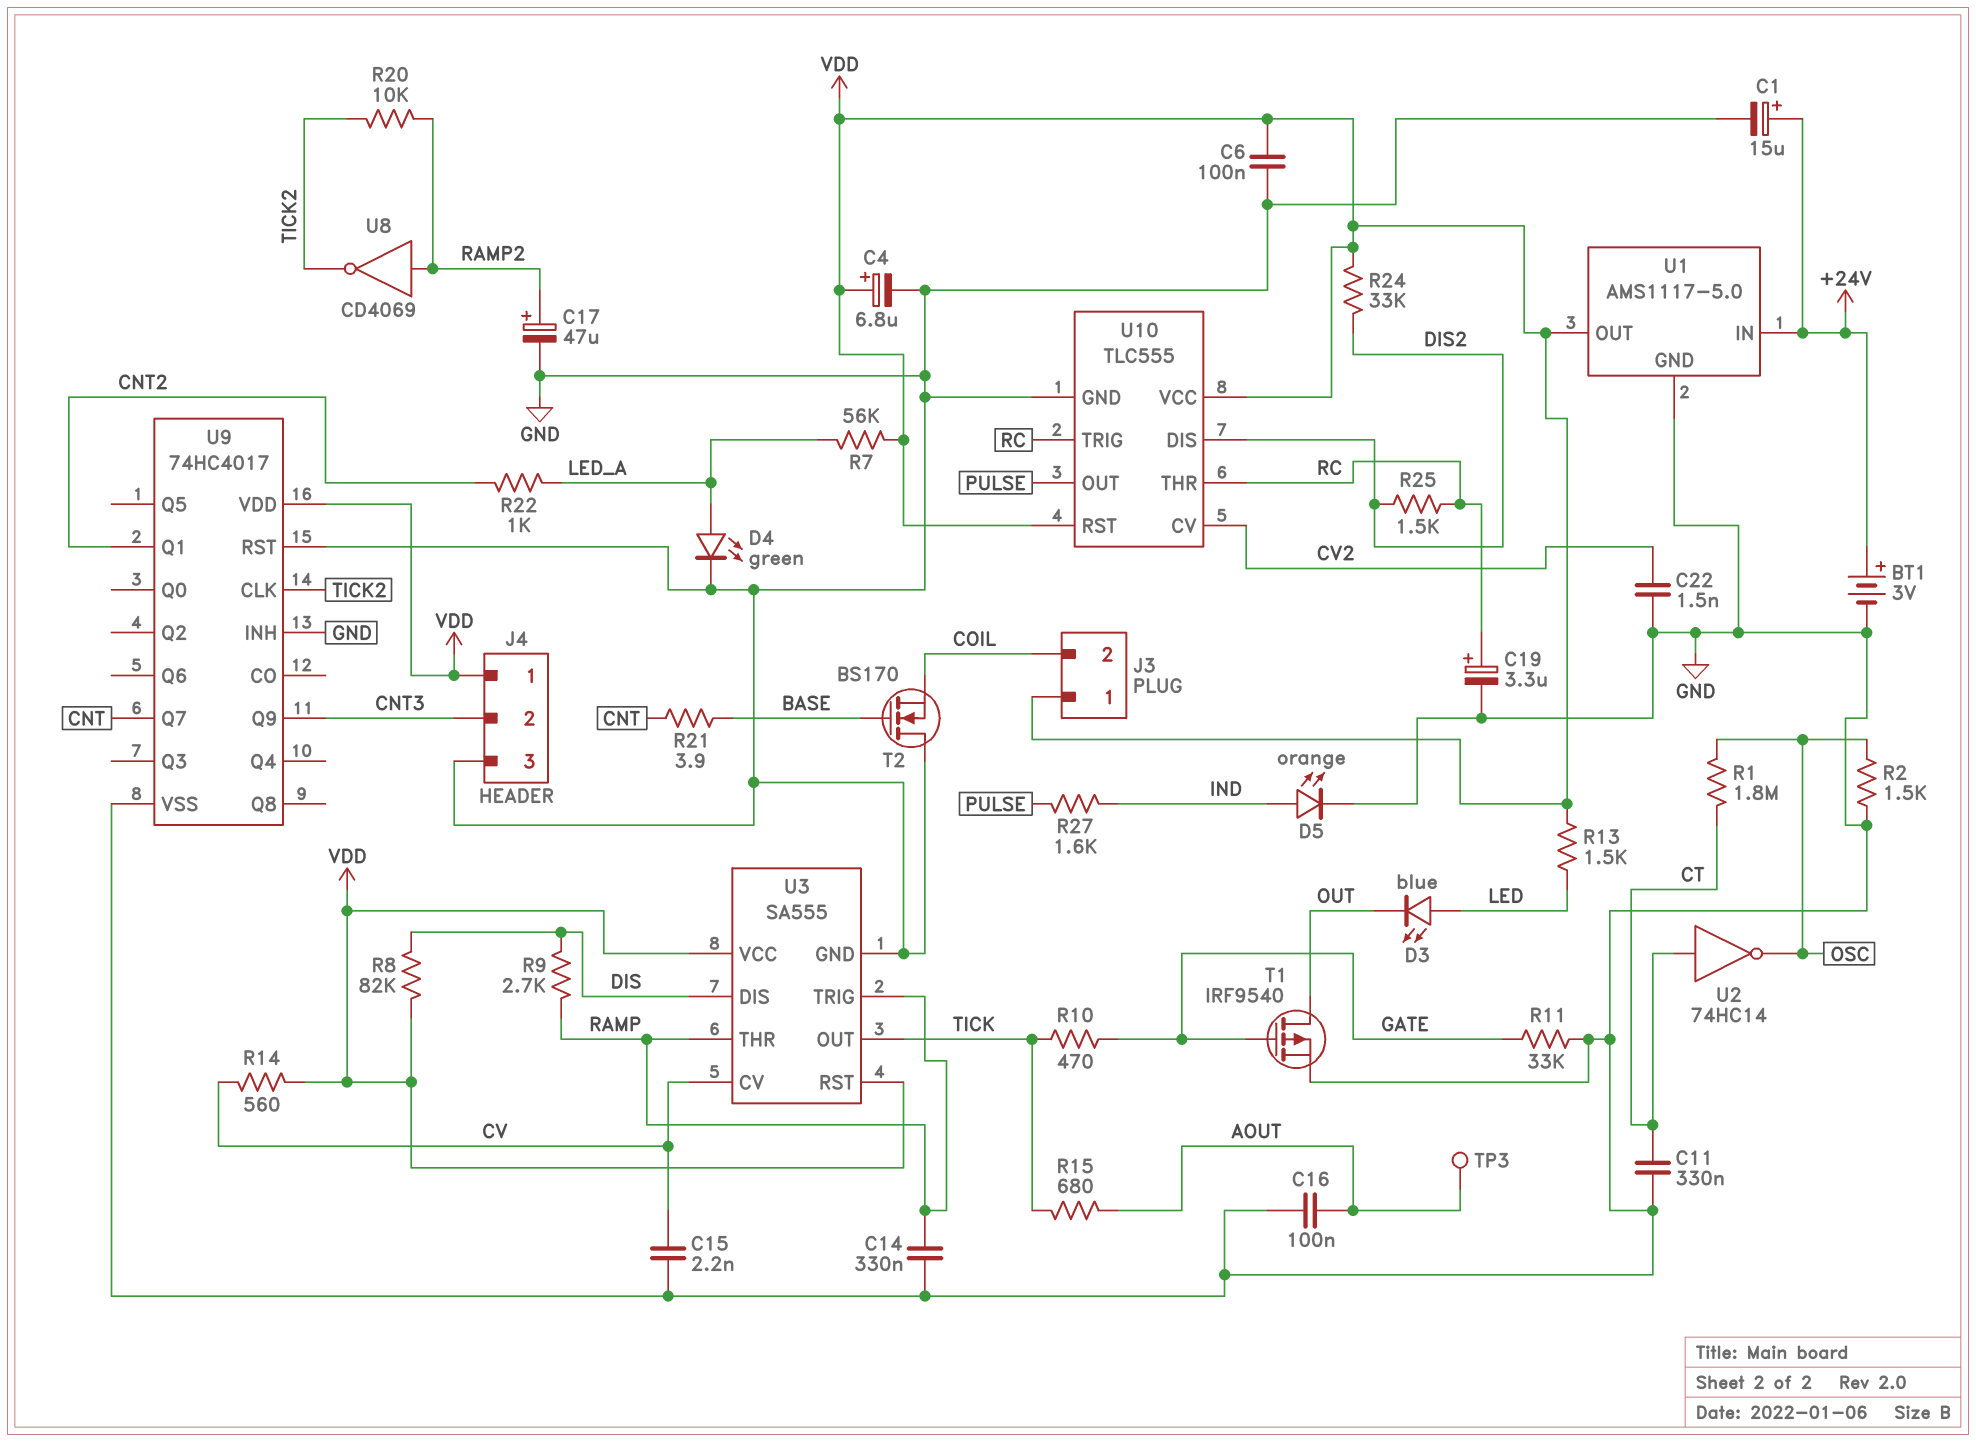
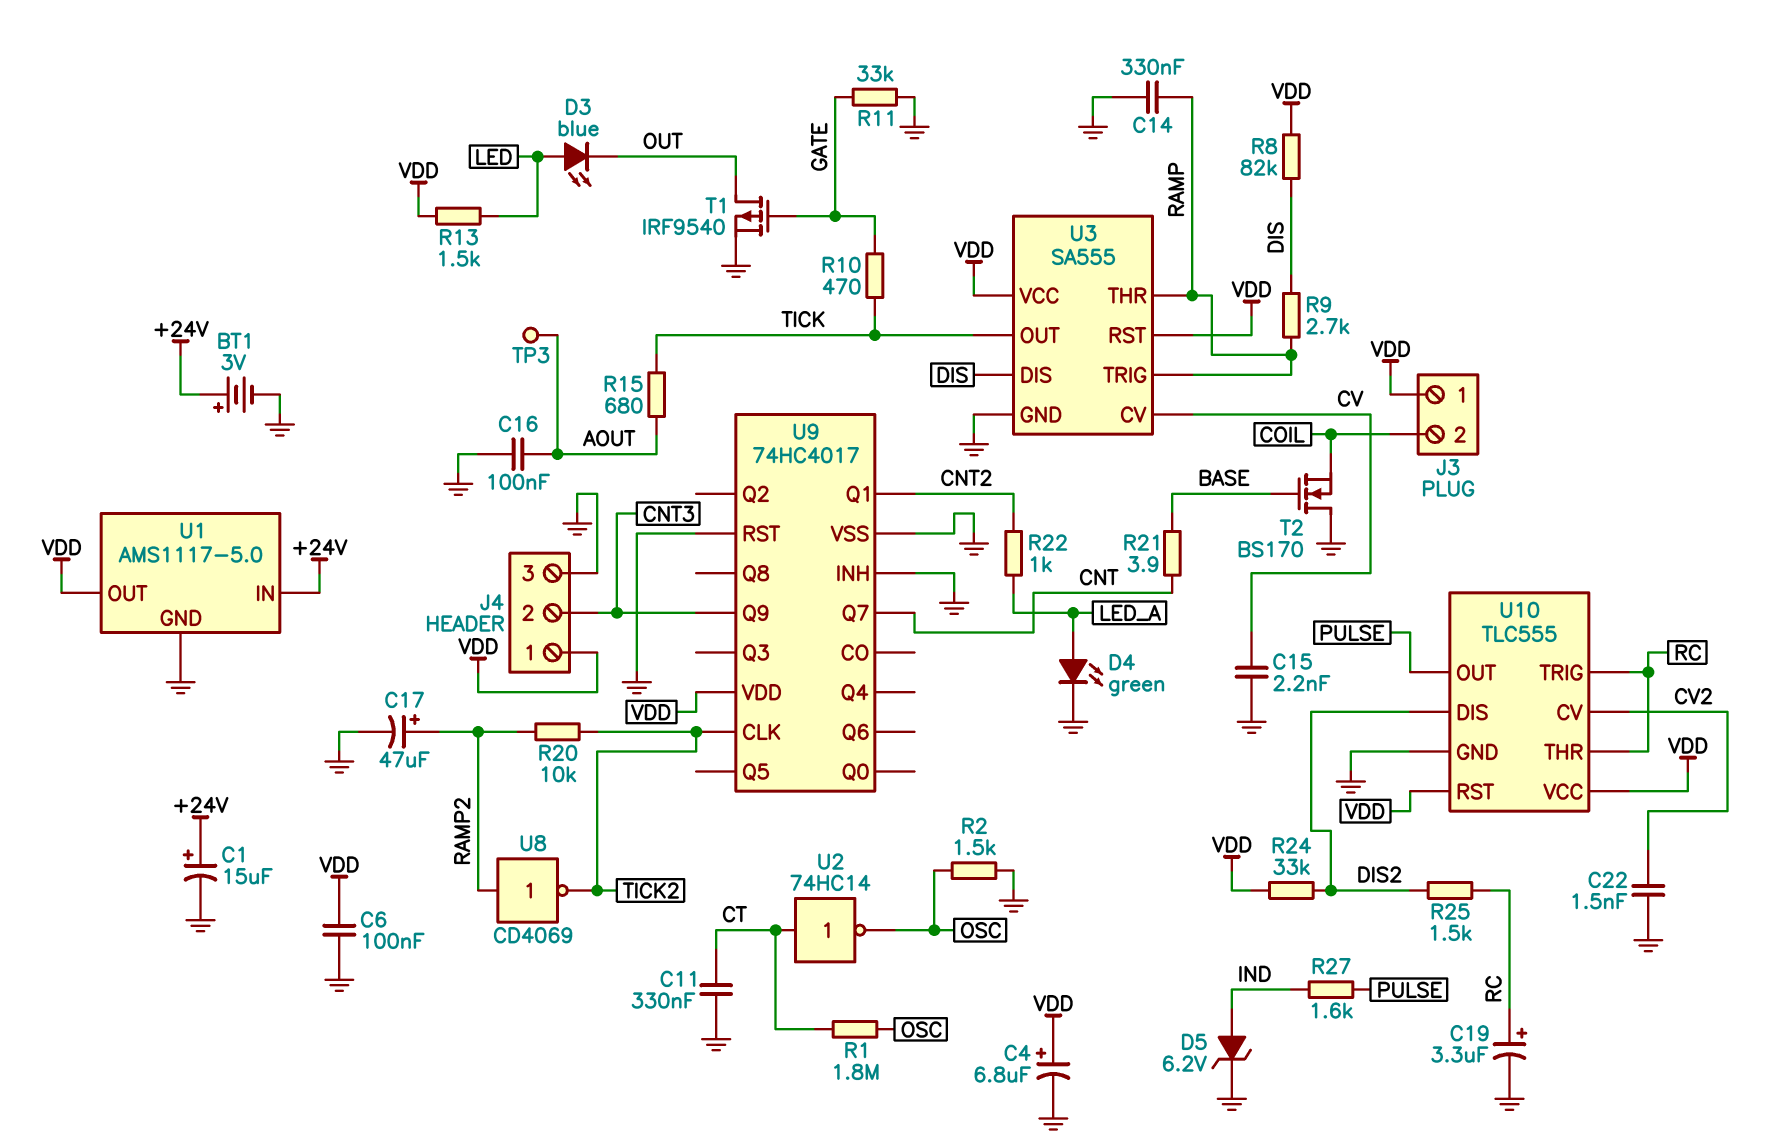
D5: LED orange (A IND, K GND) -> zener 6.2V (A IND, K GND)
R7: 56k (LED_A, VDD) -> none
R14: 560 (CV, VDD) -> none

